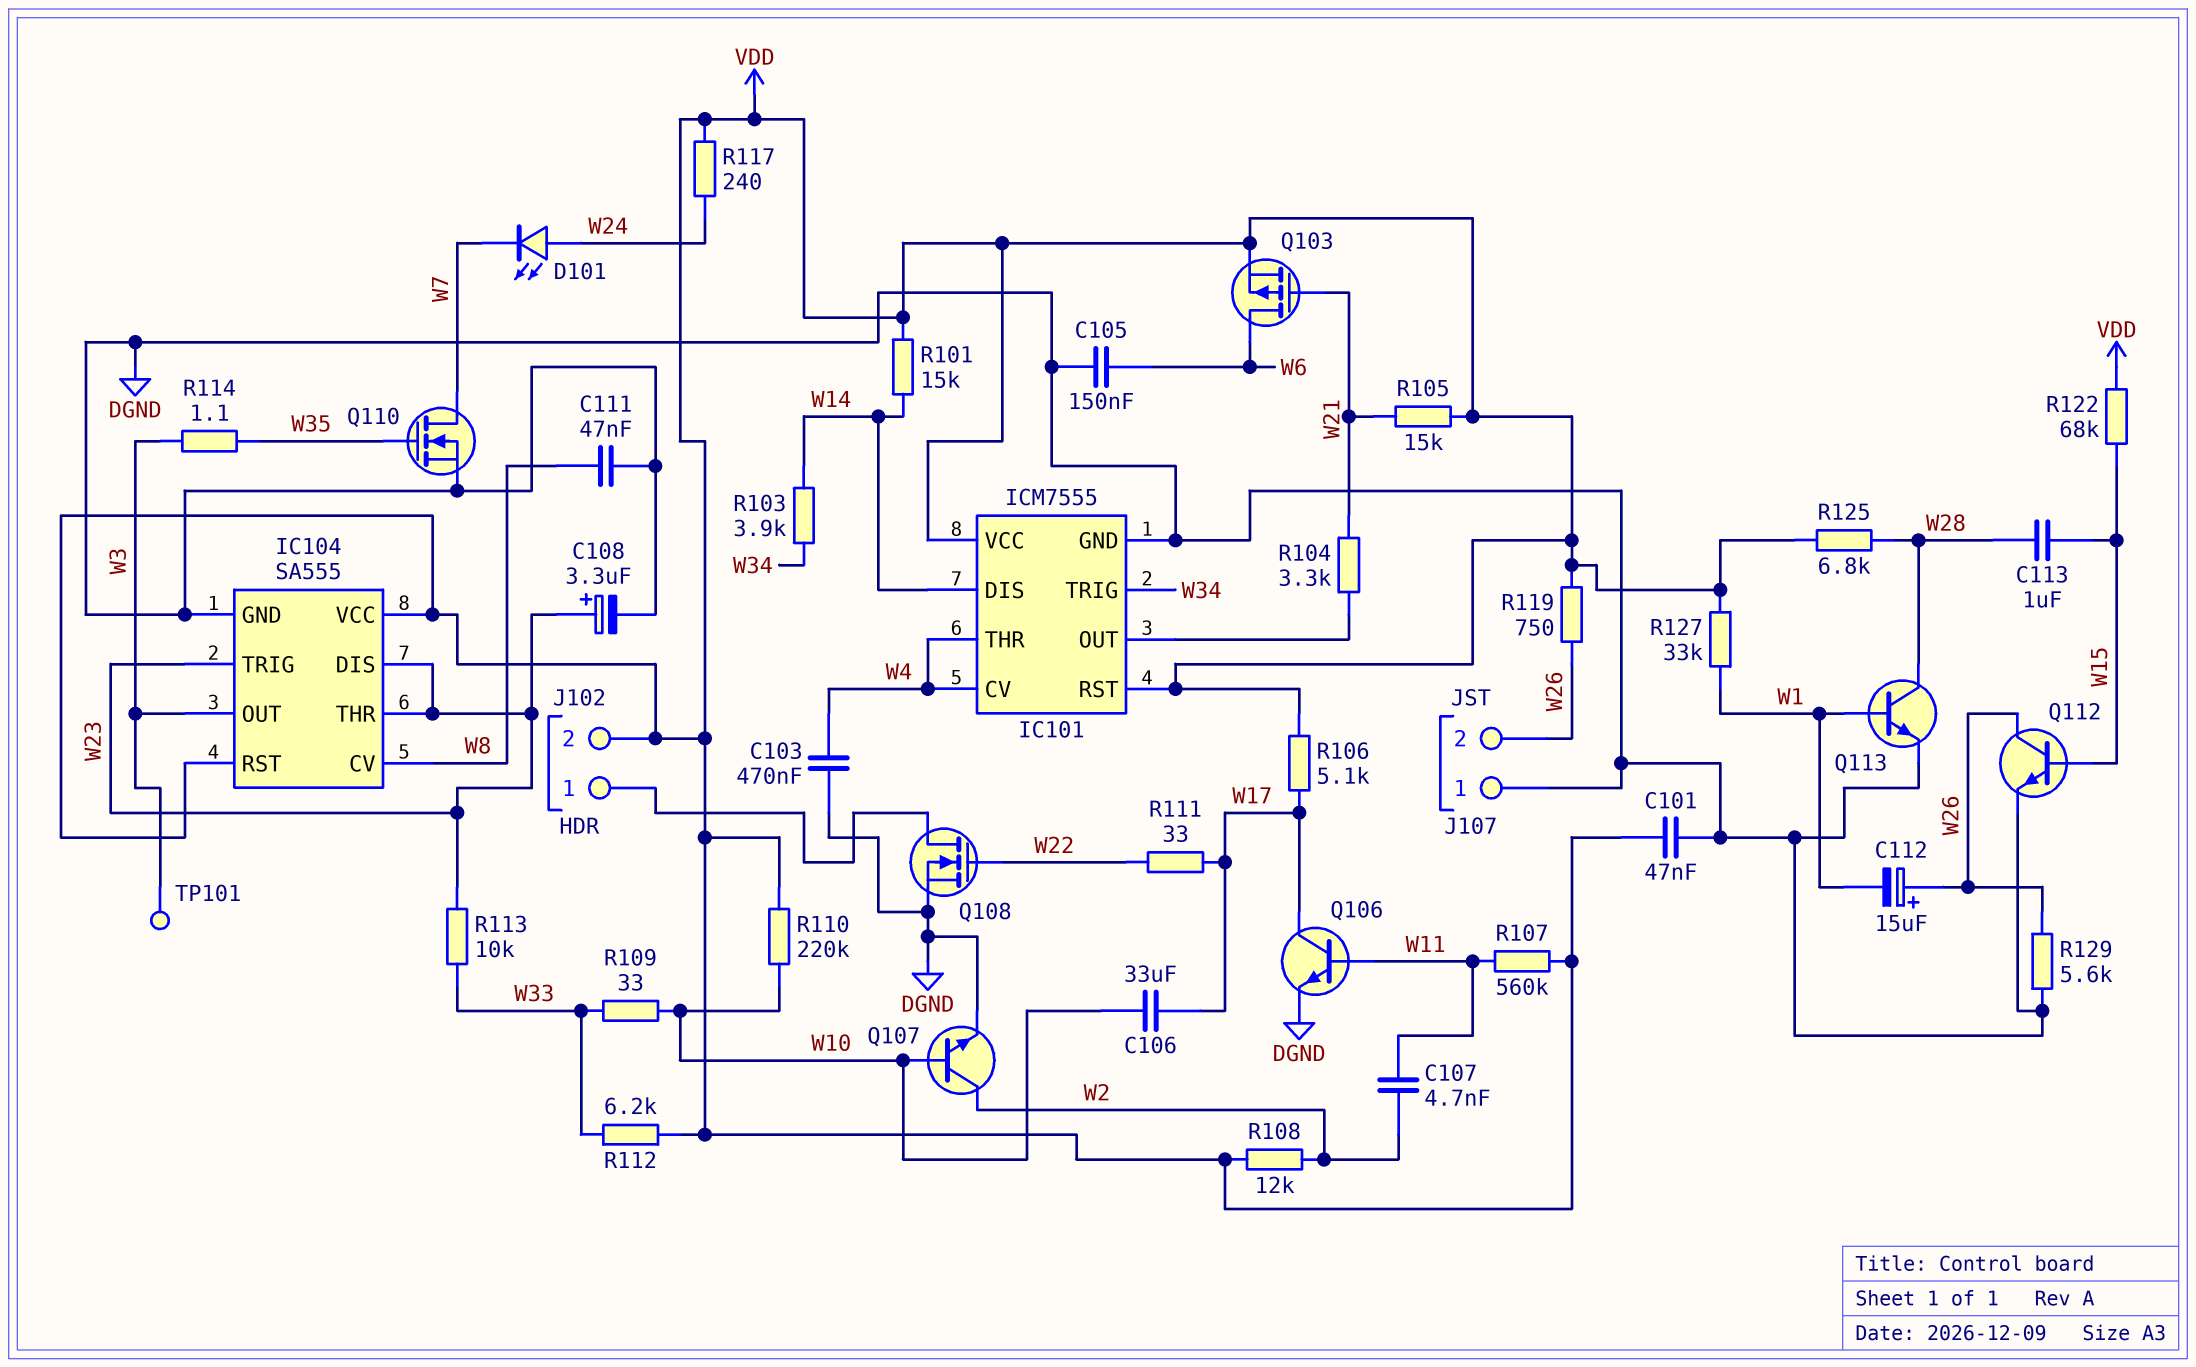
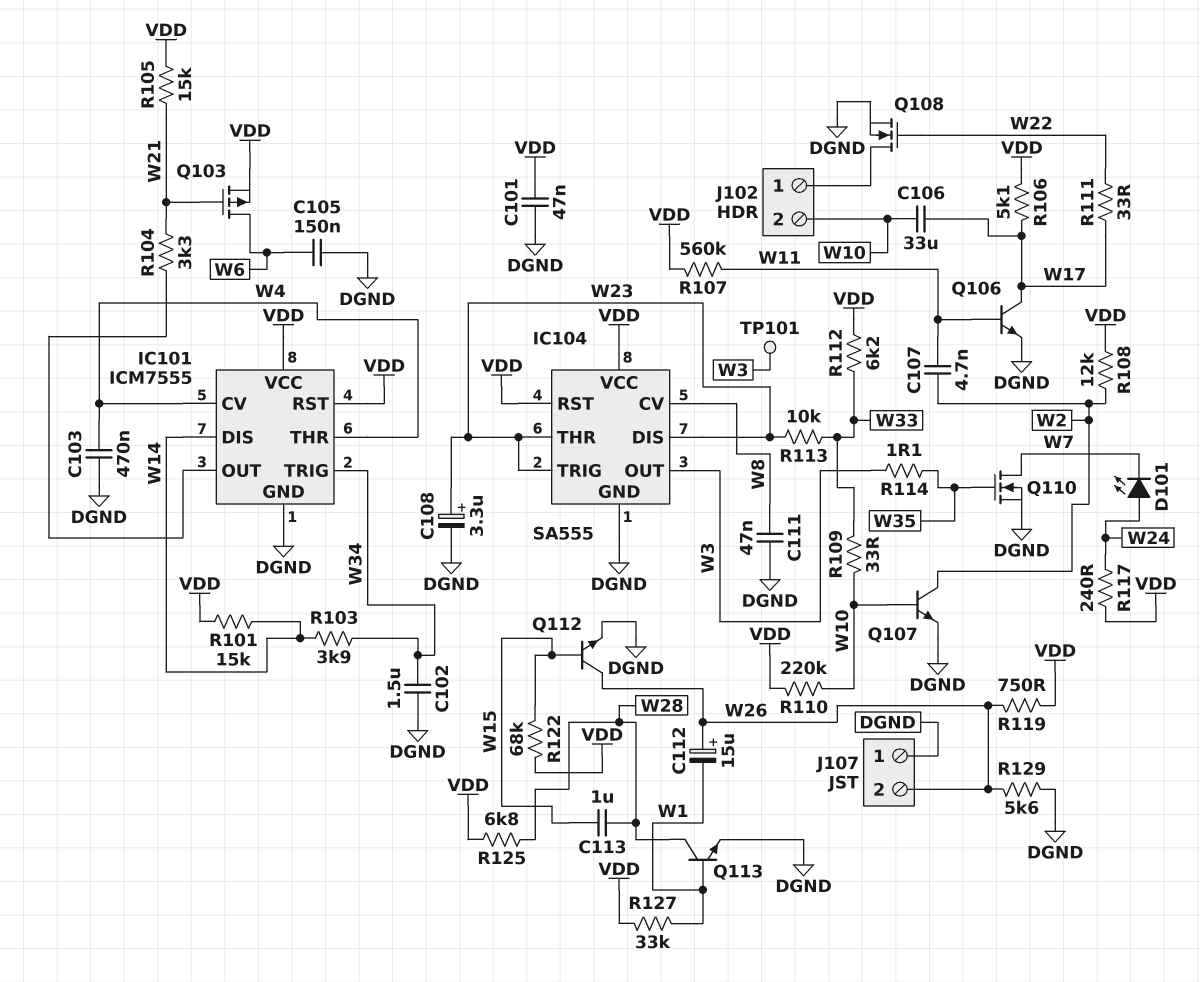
C102: none -> 1.5uF (DGND, W34)
J102 pin 2: VDD -> W10

